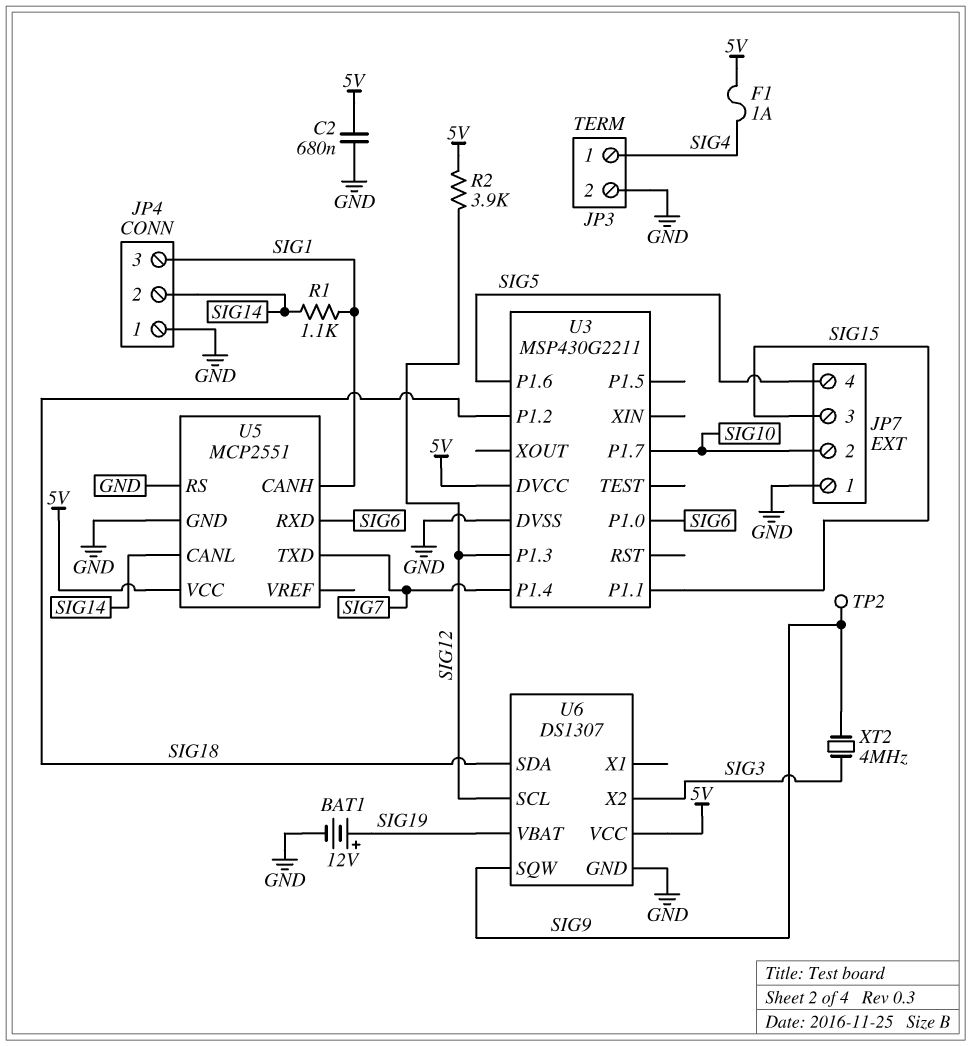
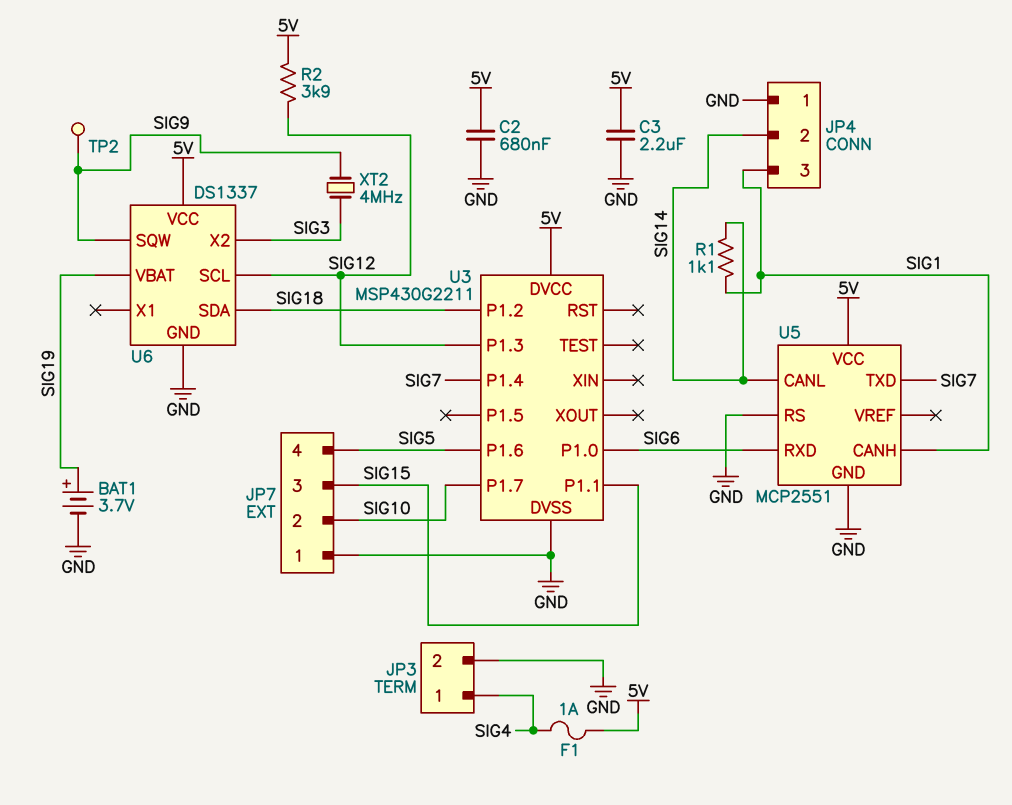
BAT1: 12V (plus SIG19, minus GND) -> 3.7V (plus SIG19, minus GND)
C3: none -> 2.2uF (5V, GND)
U6: DS1307 -> DS1337

